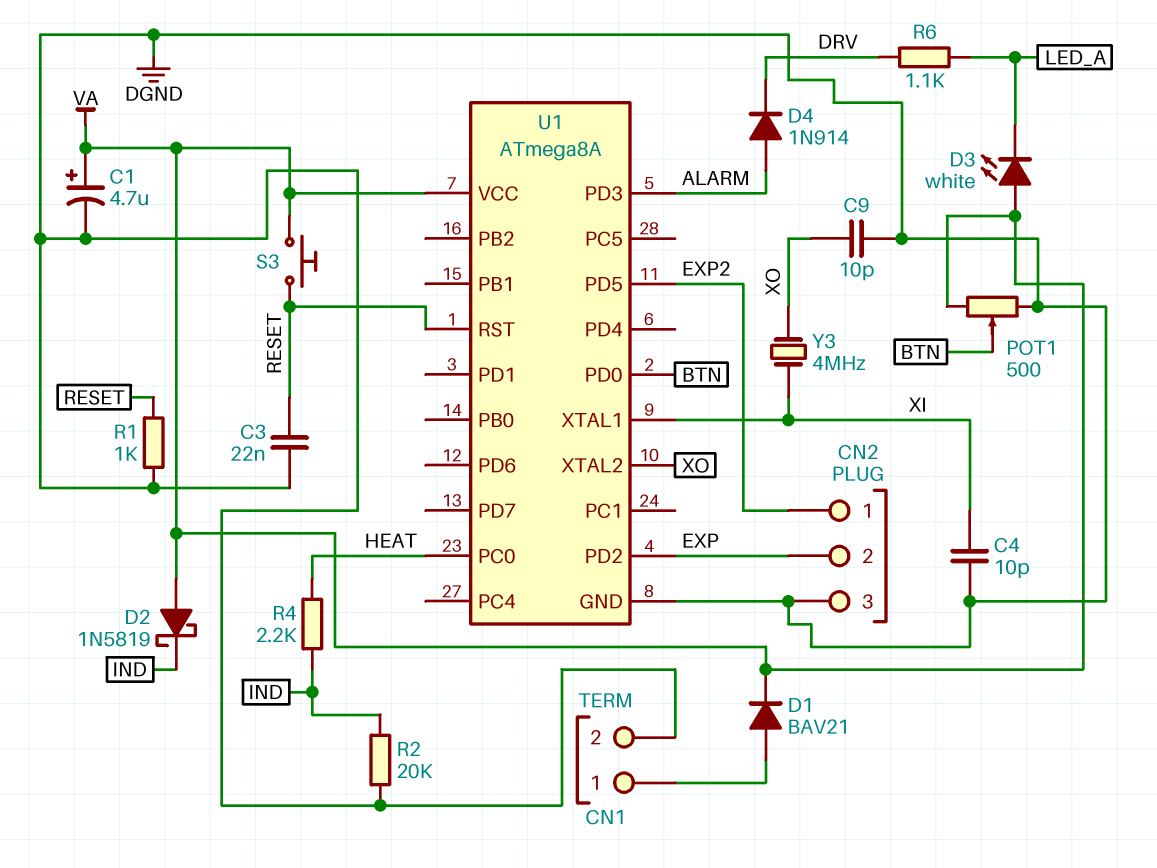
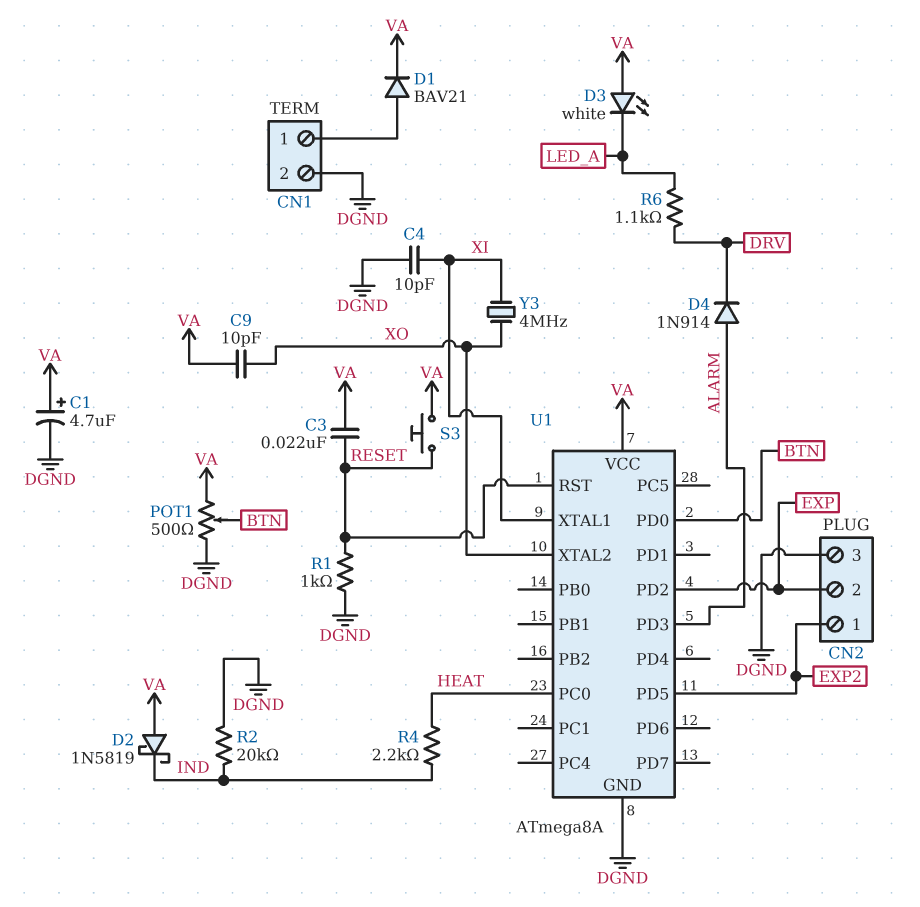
C3: 22nF (DGND, RESET) -> 22nF (RESET, VA)
C9: 10pF (DGND, XO) -> 10pF (VA, XO)

